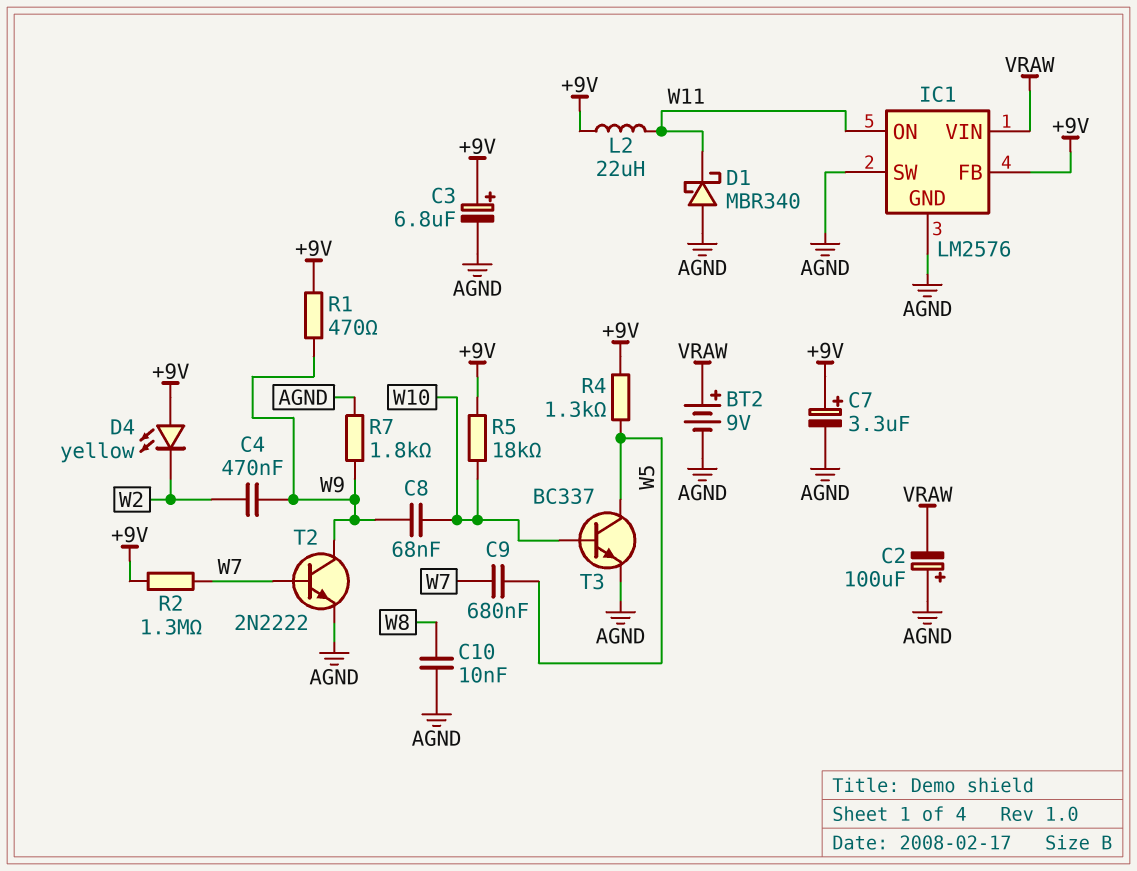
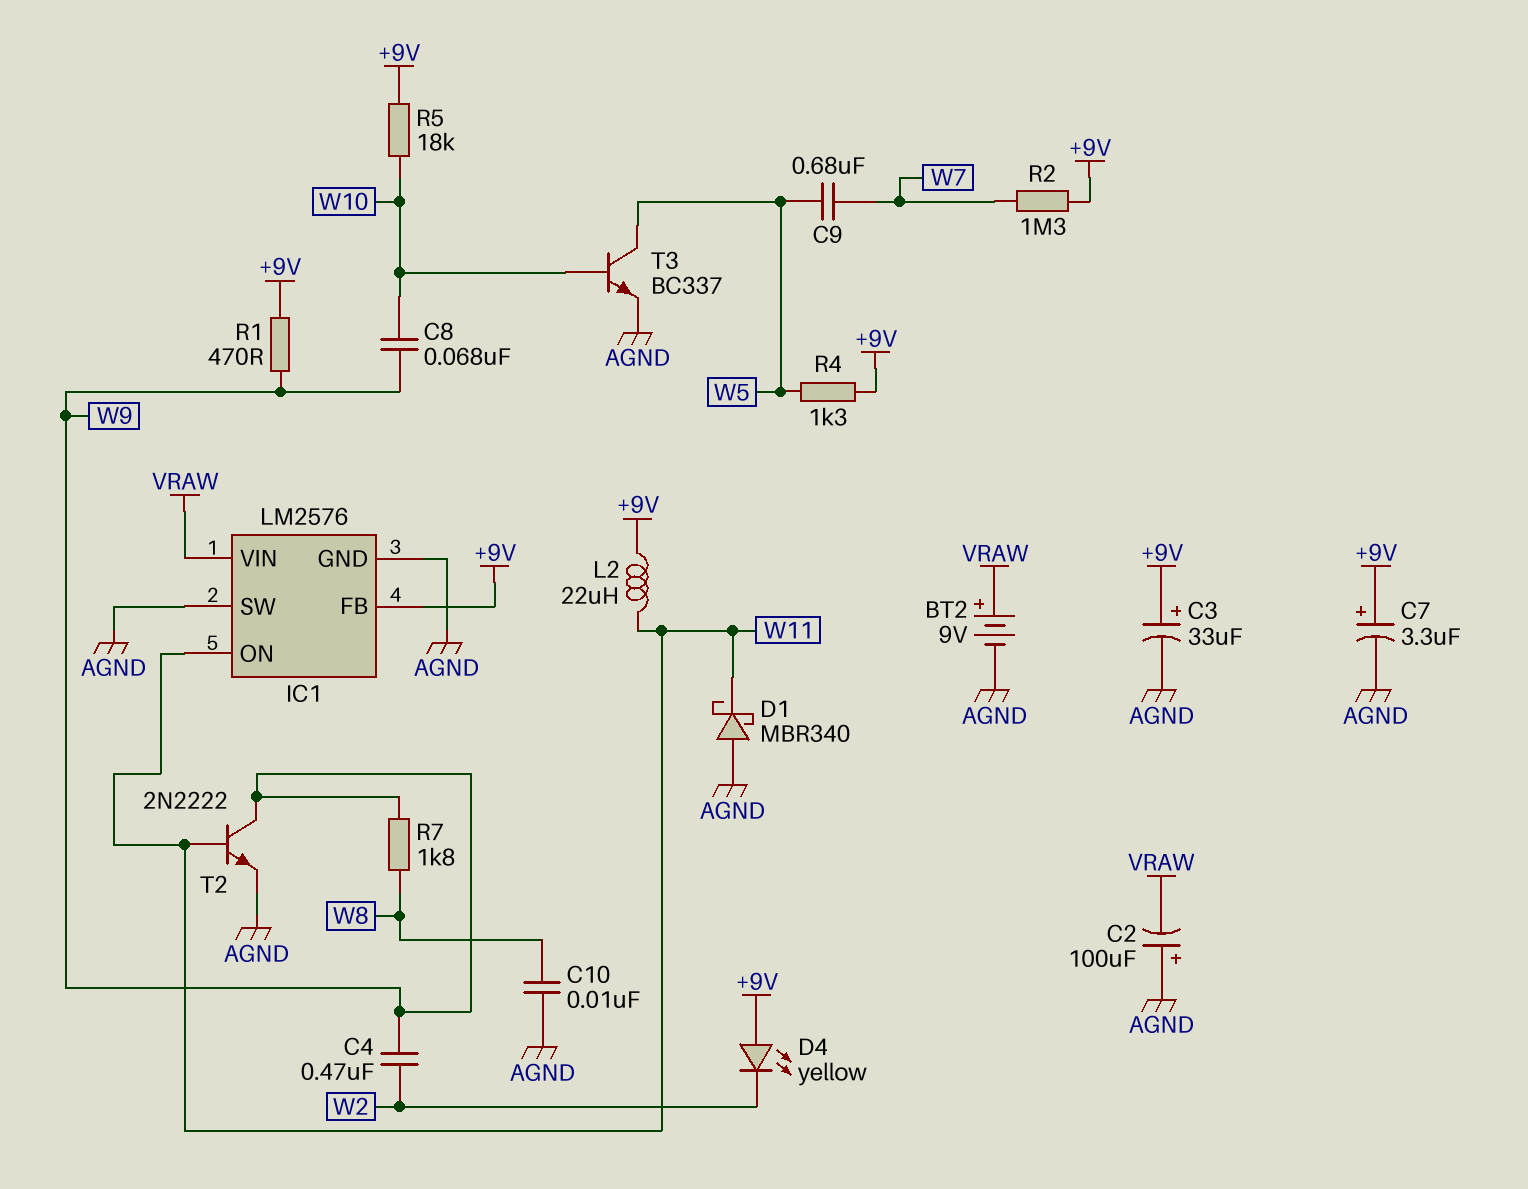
C3: 6.8uF (plus +9V, minus AGND) -> 33uF (plus +9V, minus AGND)
R7: 1.8k (AGND, W9) -> 1.8k (W8, W9)
T2: NPN 2N2222 (B W7, C W9, E AGND) -> NPN 2N2222 (B W11, C W9, E AGND)

